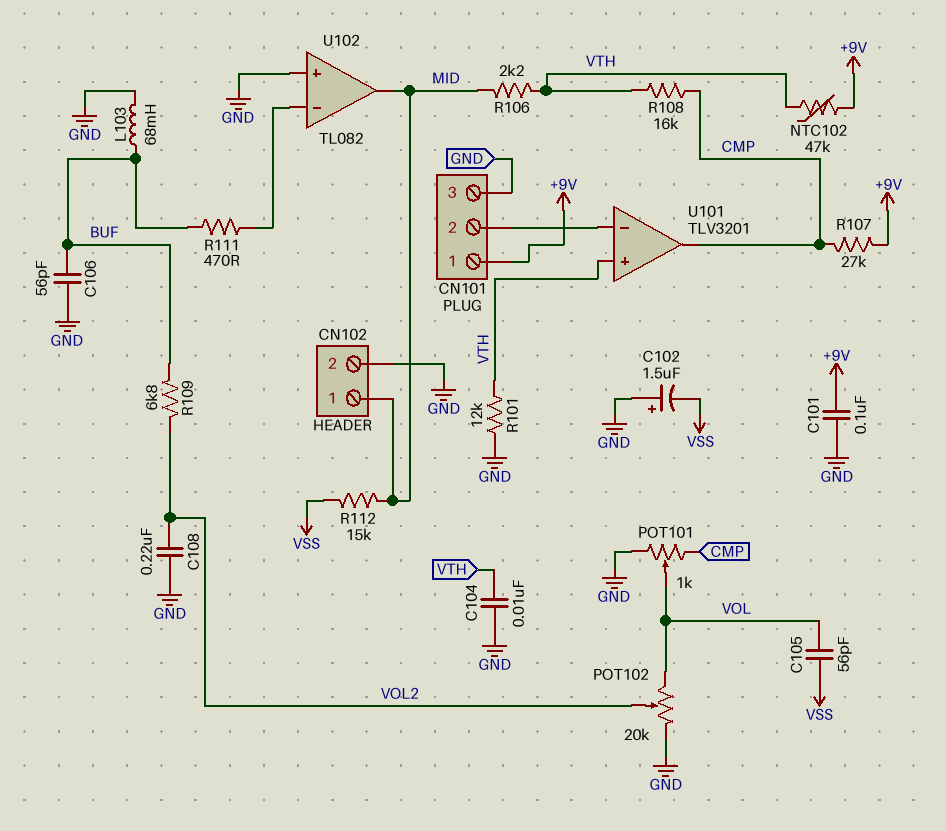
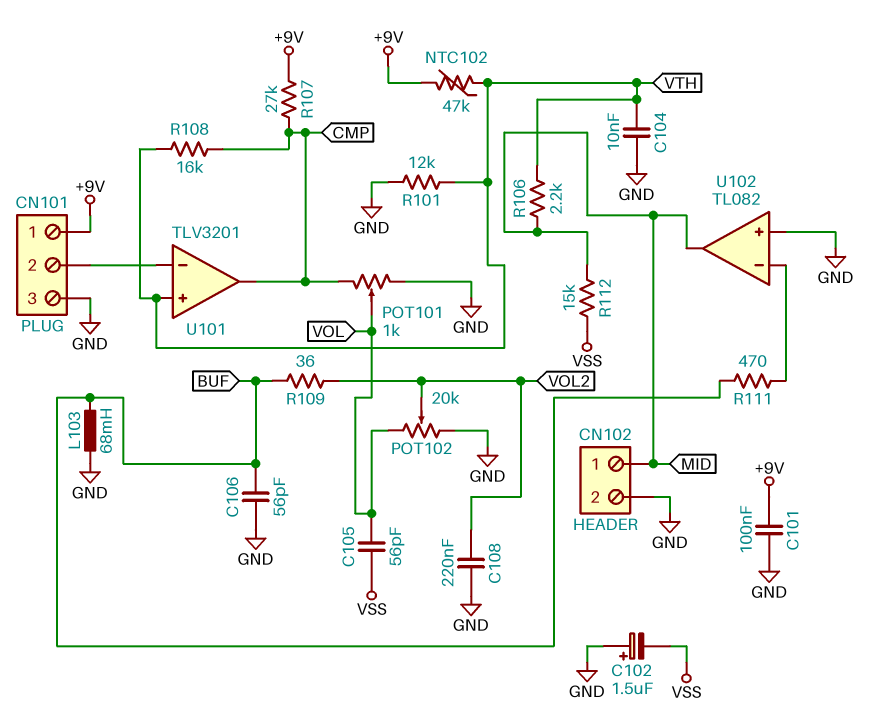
R109: 6.8k (BUF, VOL2) -> 36 (BUF, VOL2)

